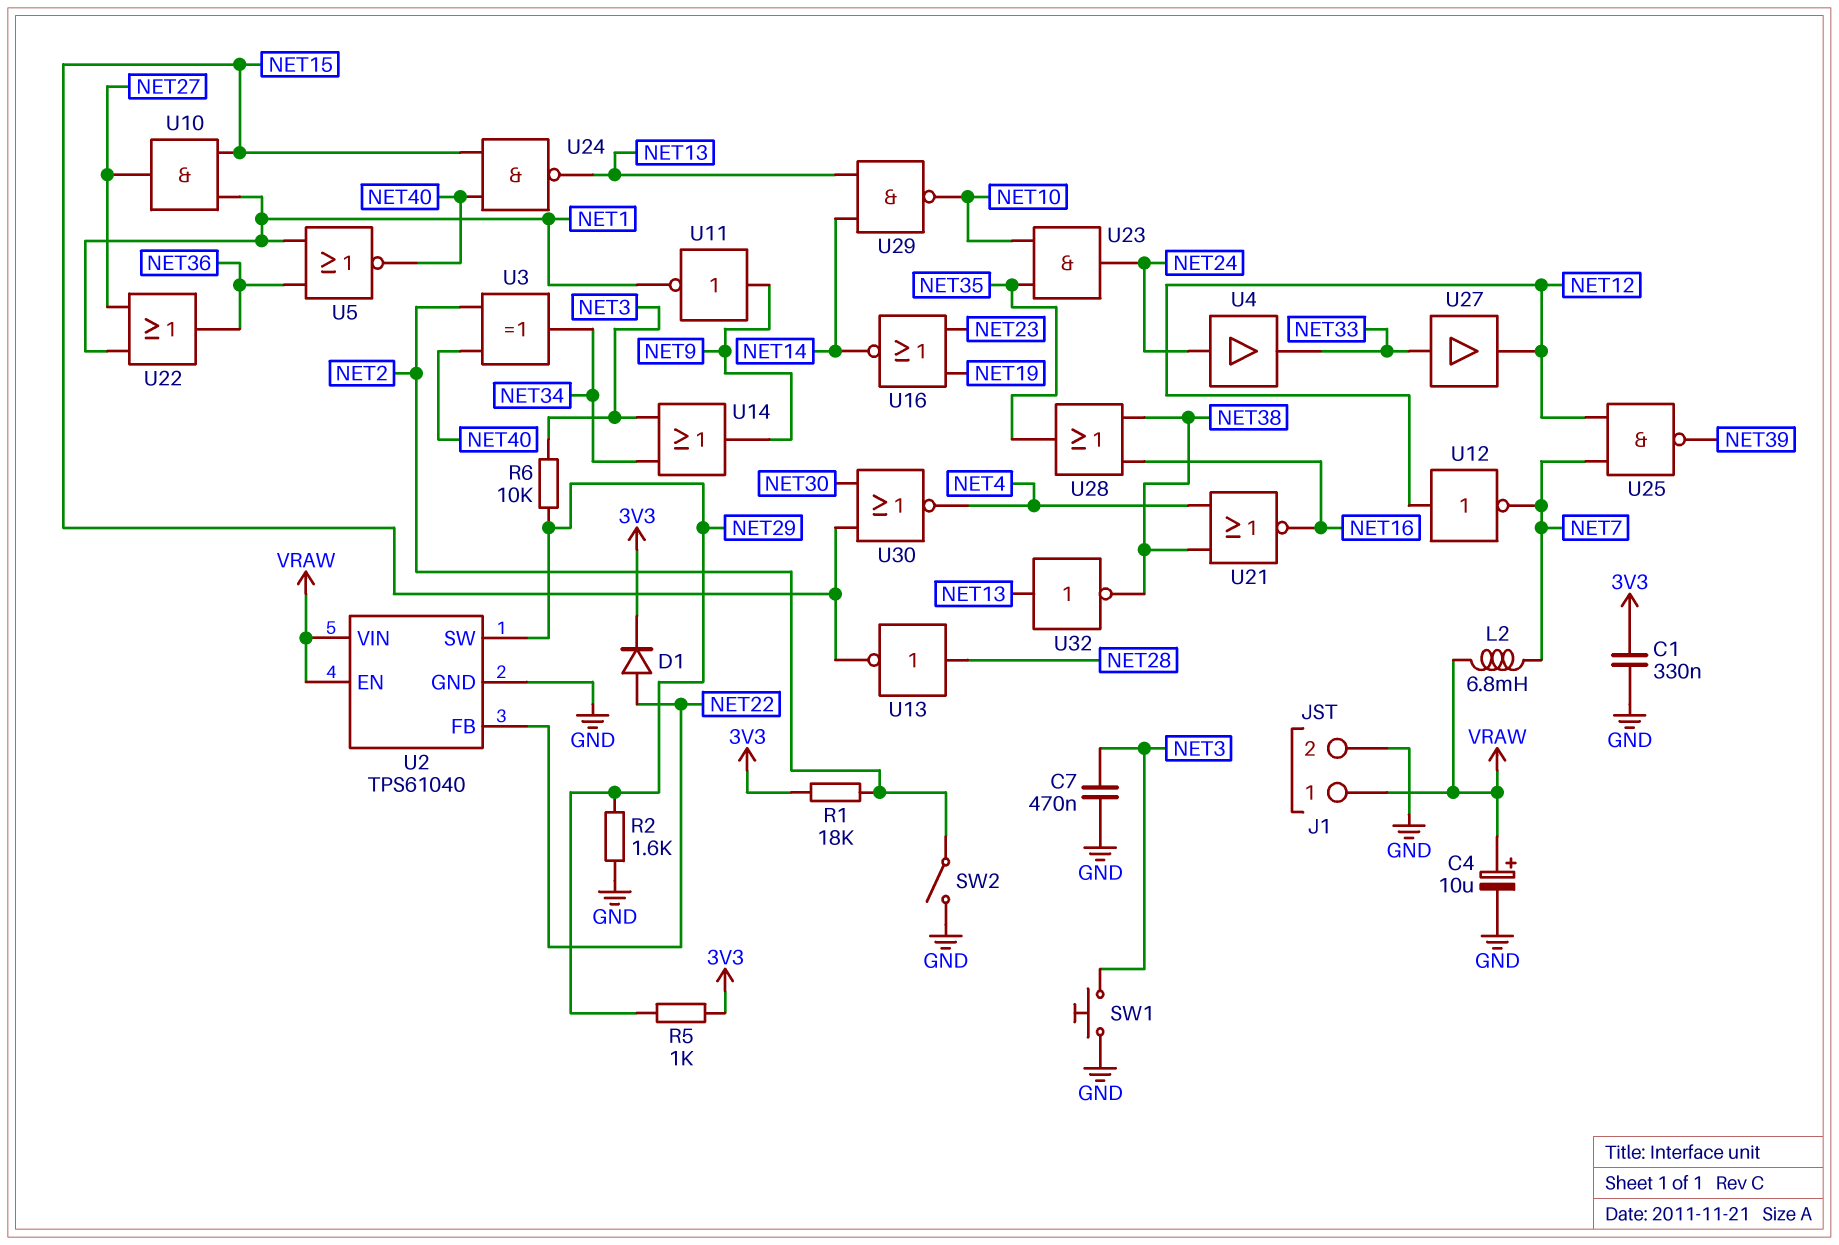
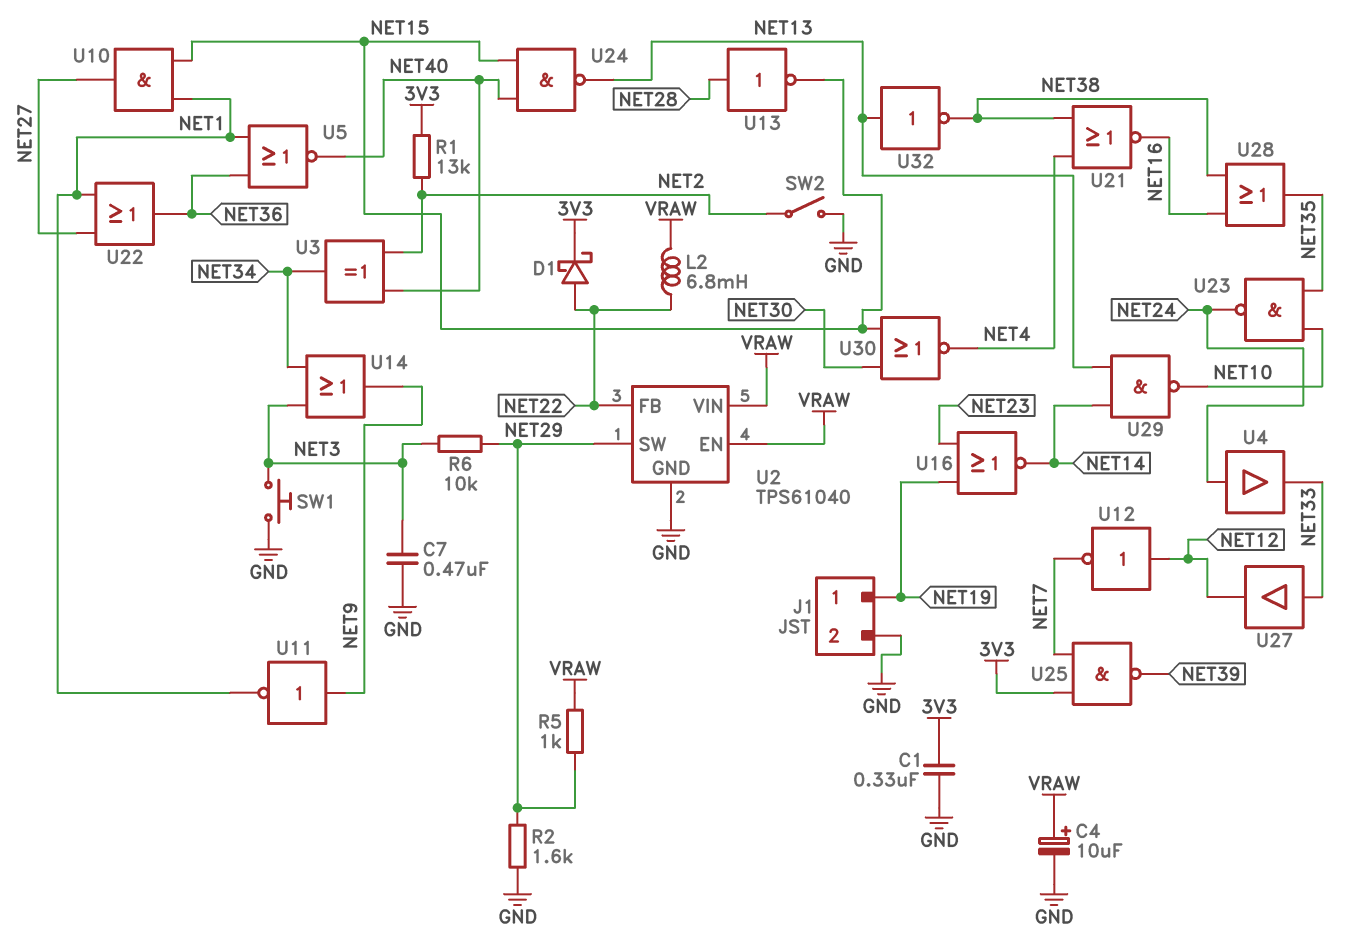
D1: diode (A NET22, K 3V3) -> schottky (A NET22, K 3V3)
J1 pin 1: VRAW -> NET19
L2: 6.8mH (NET7, VRAW) -> 6.8mH (NET22, VRAW)
R1: 18k (3V3, NET2) -> 13k (3V3, NET2)
R5: 1k (3V3, NET29) -> 1k (NET29, VRAW)
U23: AND (in NET10, in NET35, out NET24) -> NAND (in NET10, in NET35, out NET24)
U25: NAND (in NET7, in NET12, out NET39) -> NAND (in 3V3, in NET7, out NET39)

